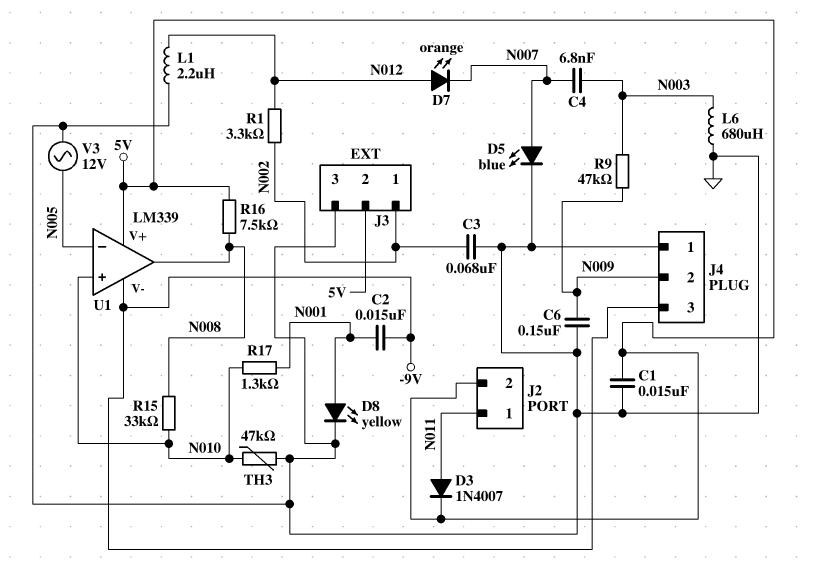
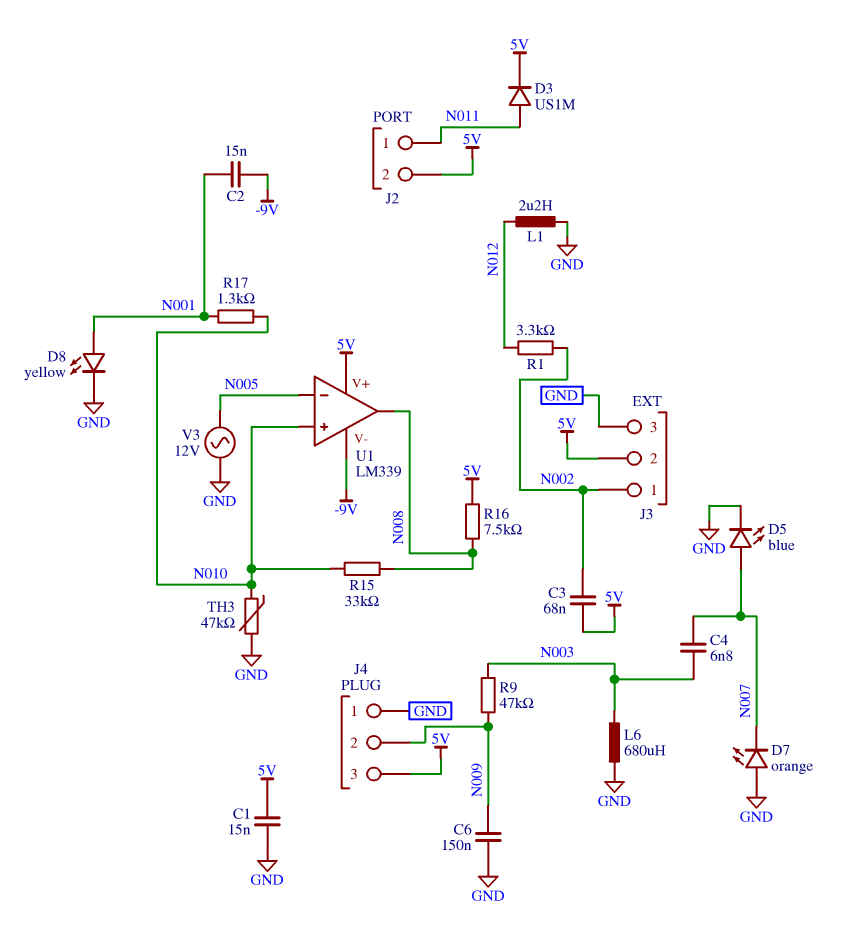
C3: 68nF (GND, N002) -> 68nF (5V, N002)
D3: diode 1N4007 (A N011, K 5V) -> diode US1M (A N011, K 5V)
D7: LED orange (A N012, K N007) -> LED orange (A GND, K N007)
J4 pin 3: -9V -> 5V

